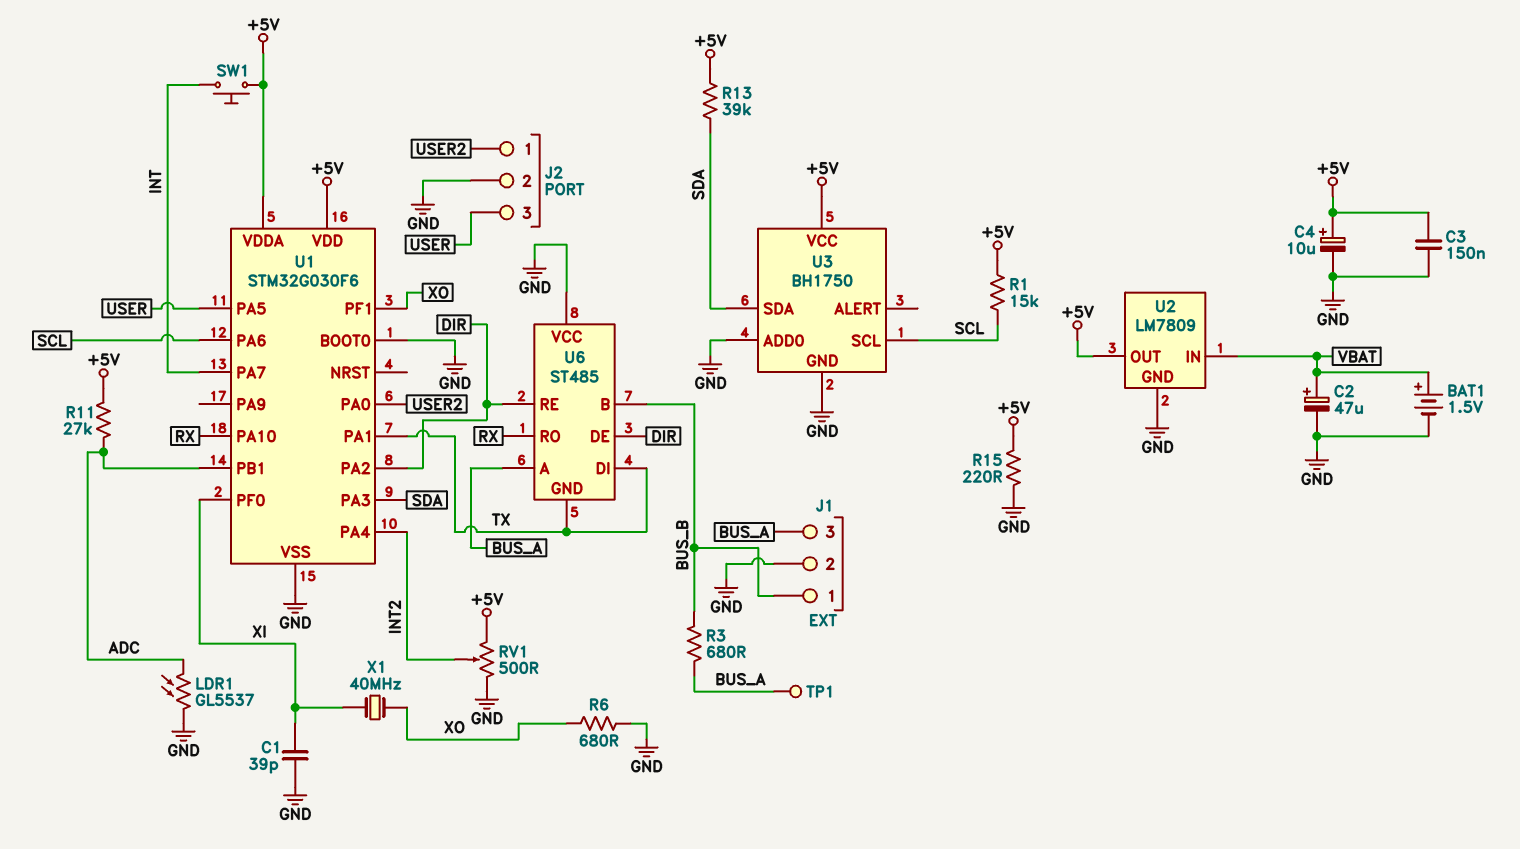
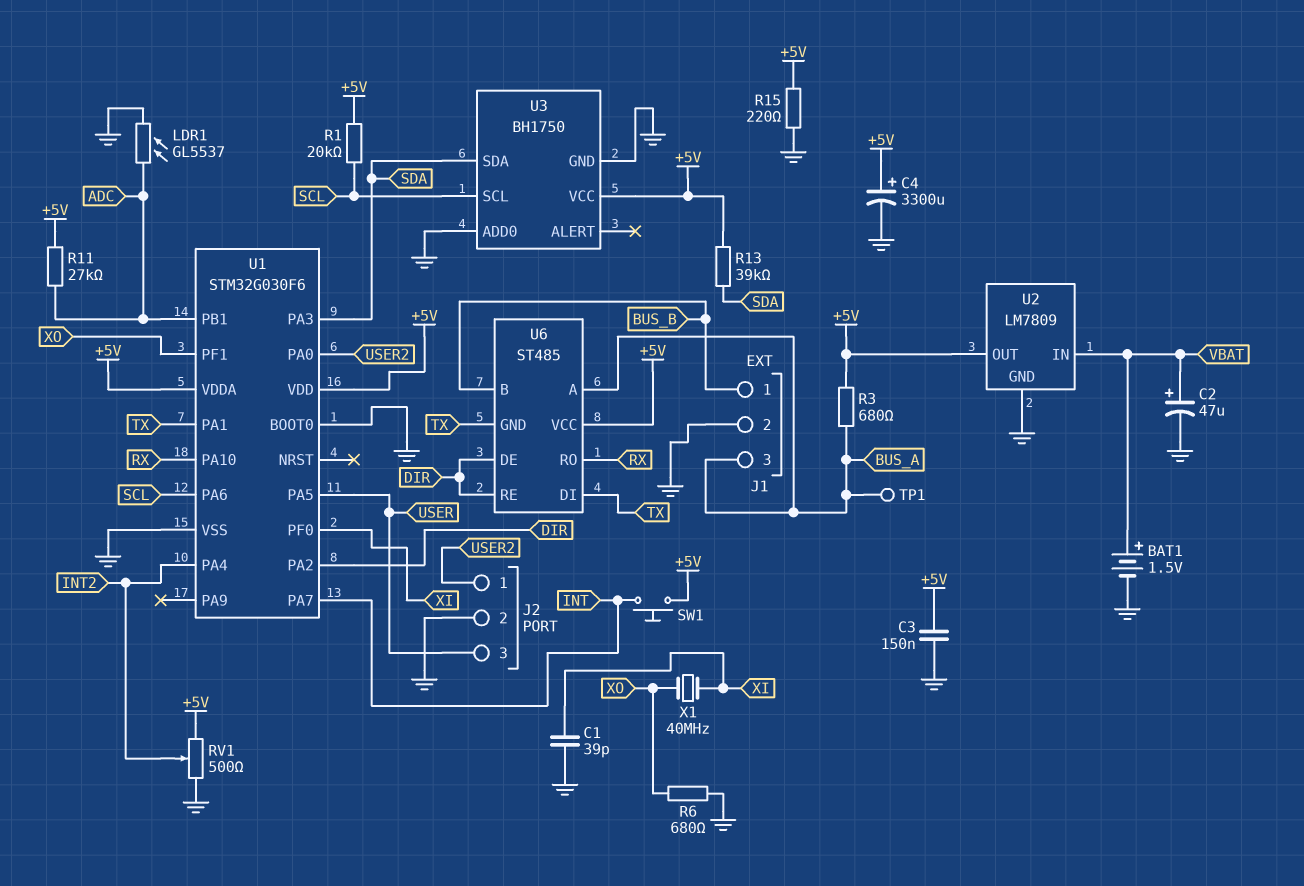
C4: 10uF (plus +5V, minus GND) -> 3300uF (plus +5V, minus GND)
R1: 15k (+5V, SCL) -> 20k (+5V, SCL)
R3: 680 (BUS_A, BUS_B) -> 680 (+5V, BUS_A)
U6 pin VCC: GND -> +5V

